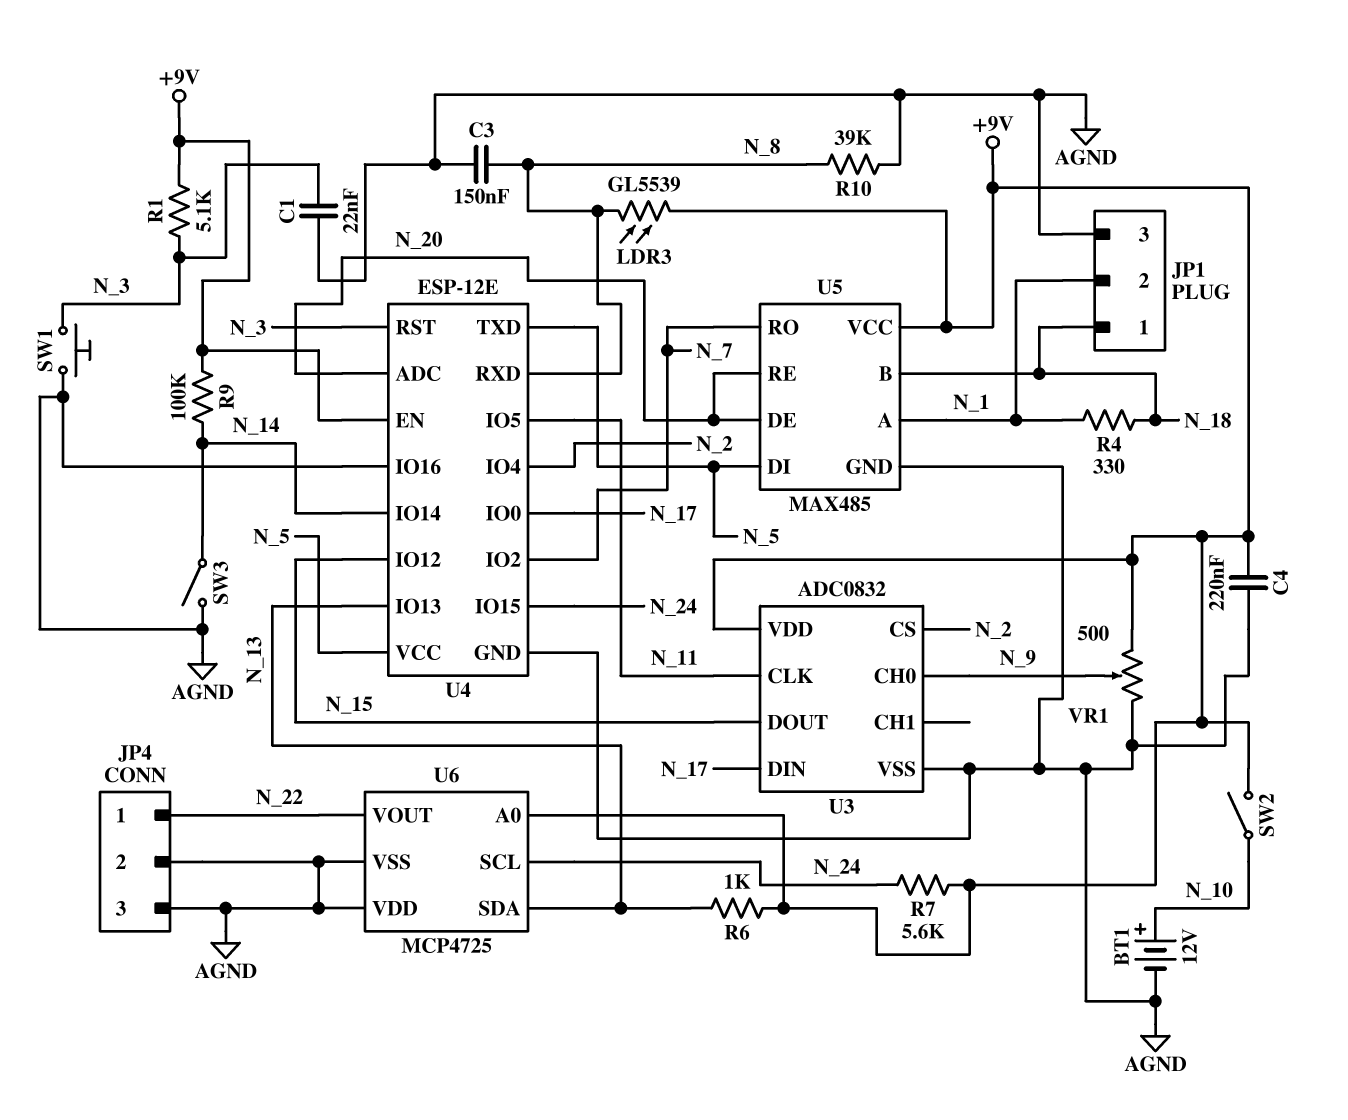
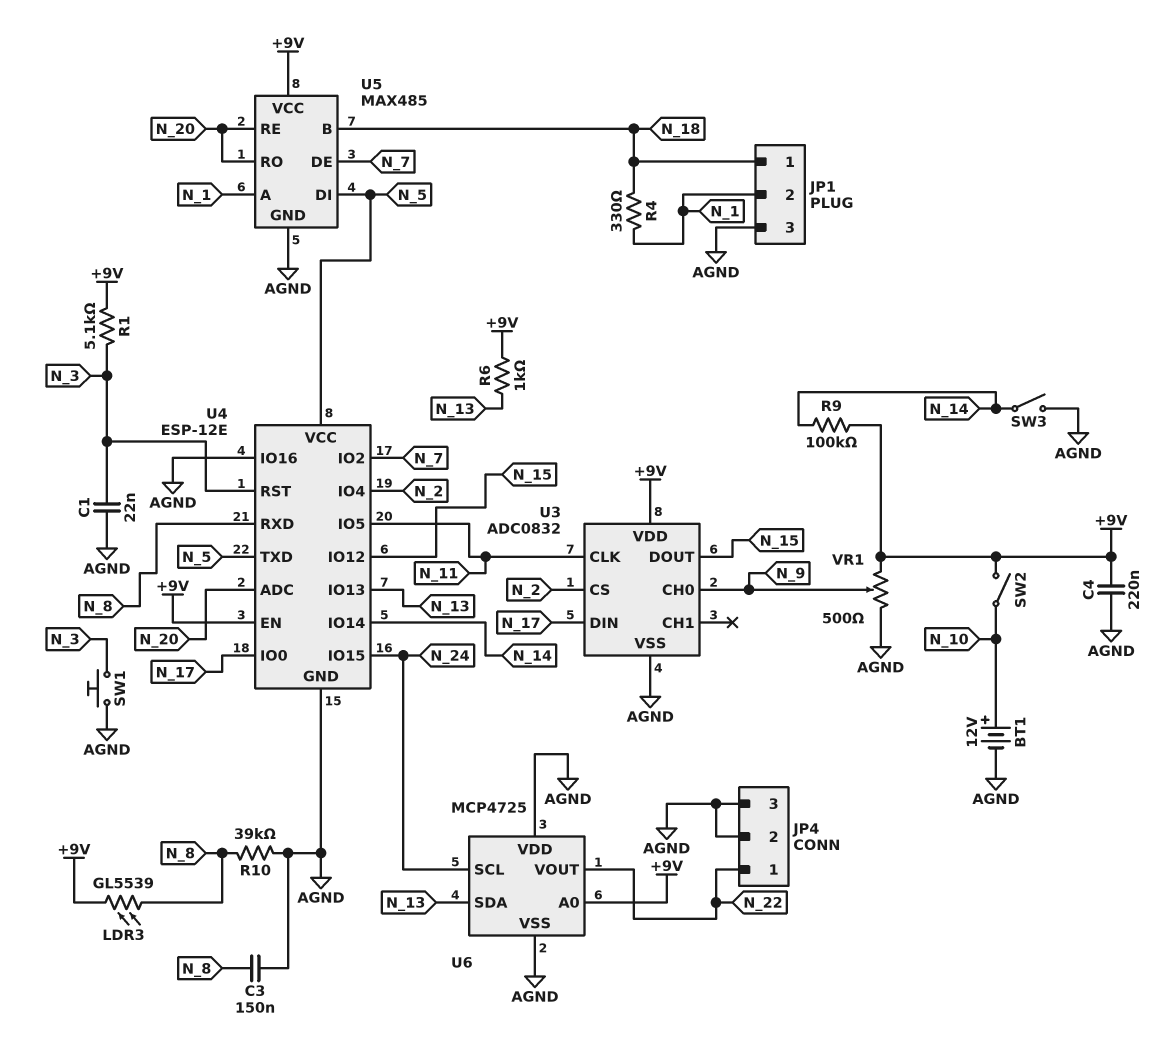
R7: 5.6k (+9V, N_24) -> none
U5 pin DE: N_20 -> N_7
U5 pin RO: N_7 -> N_20

